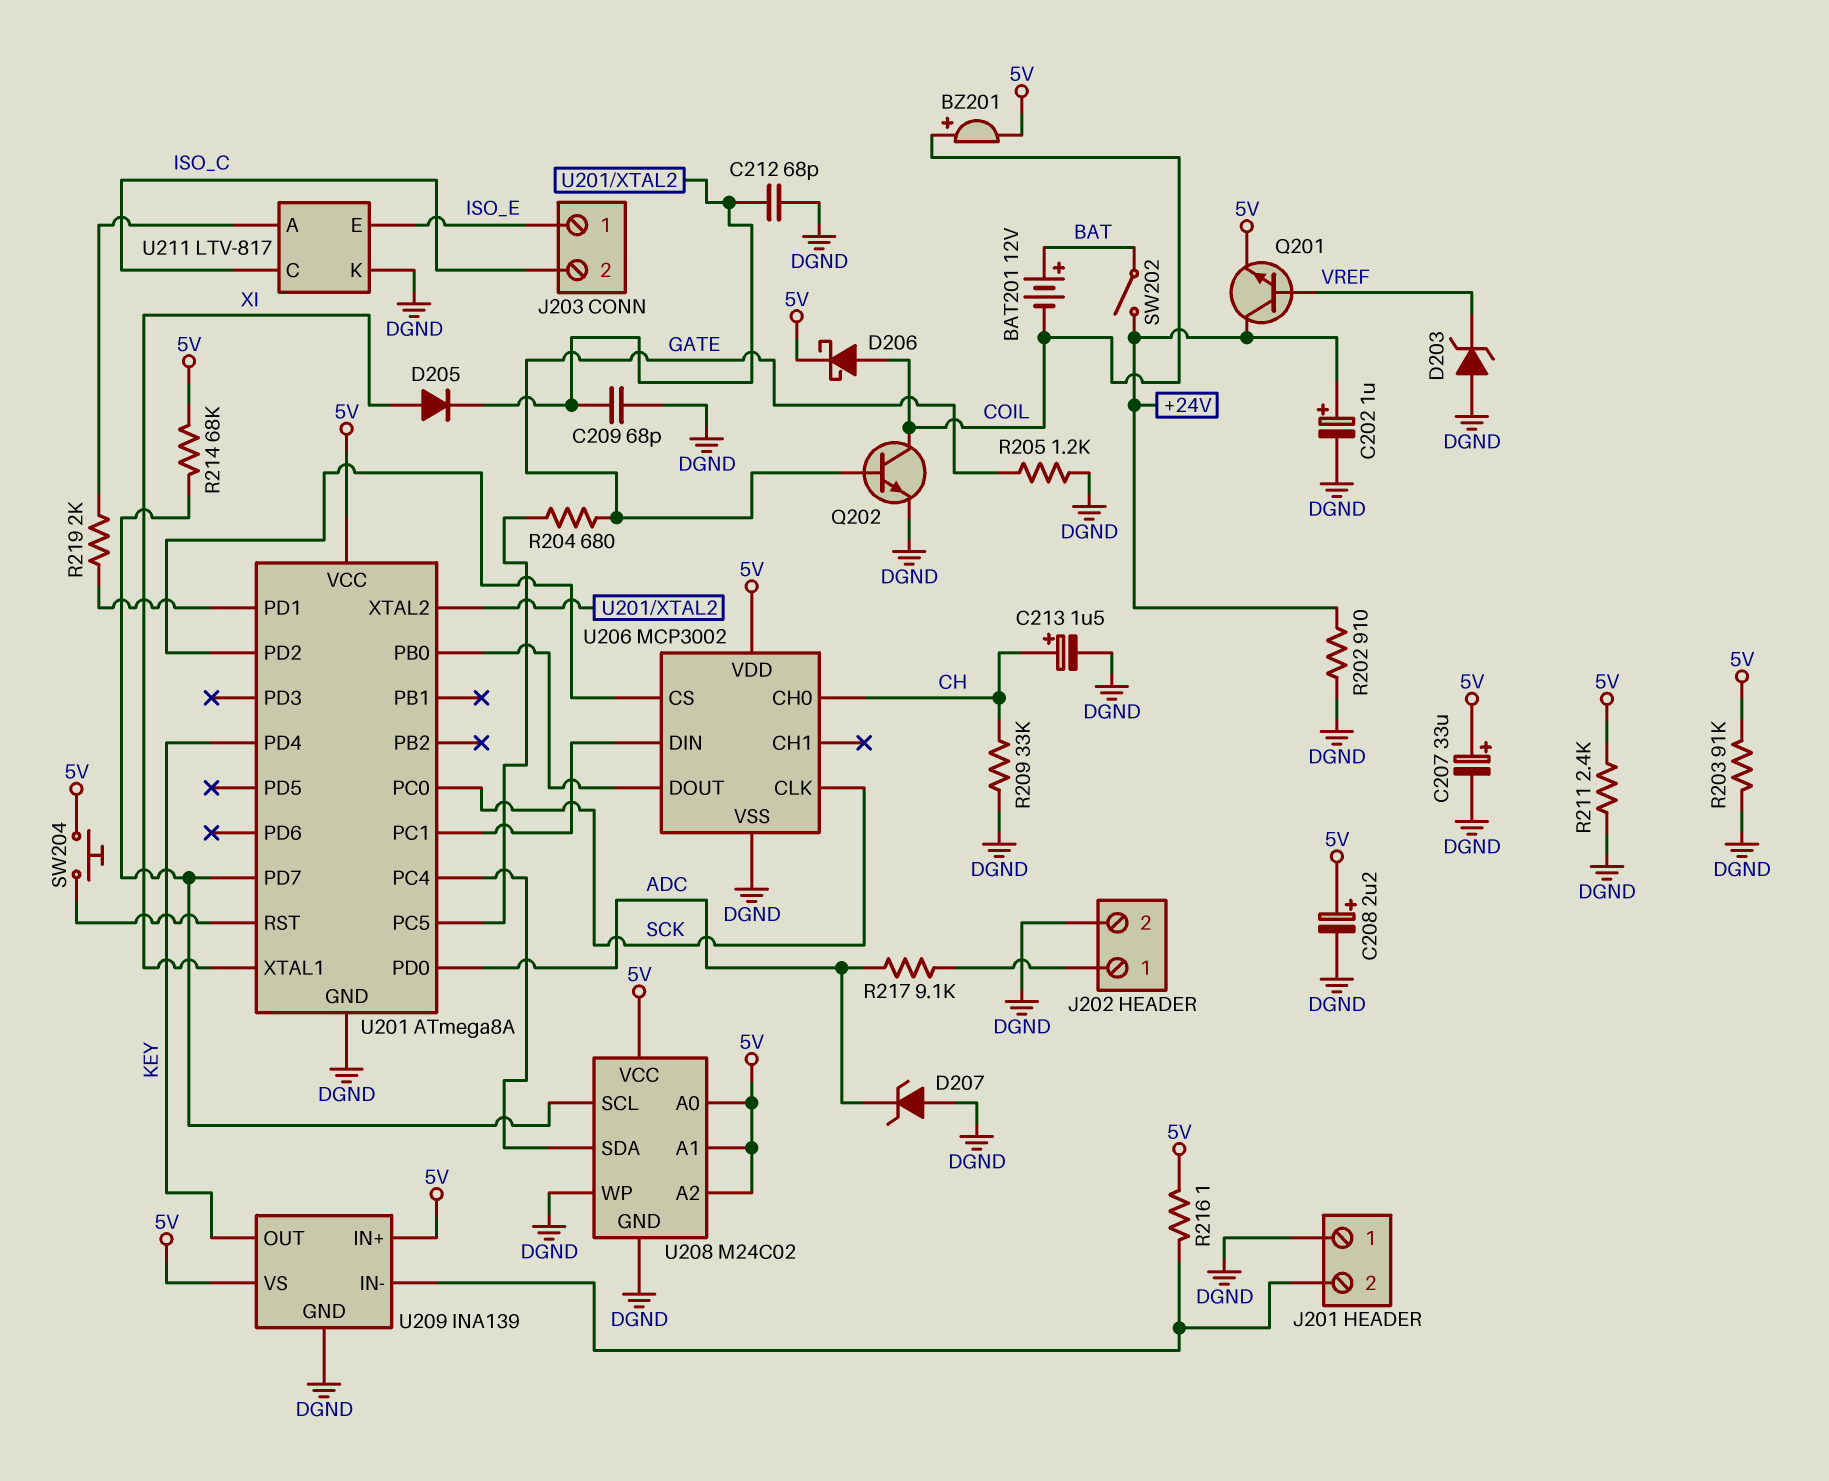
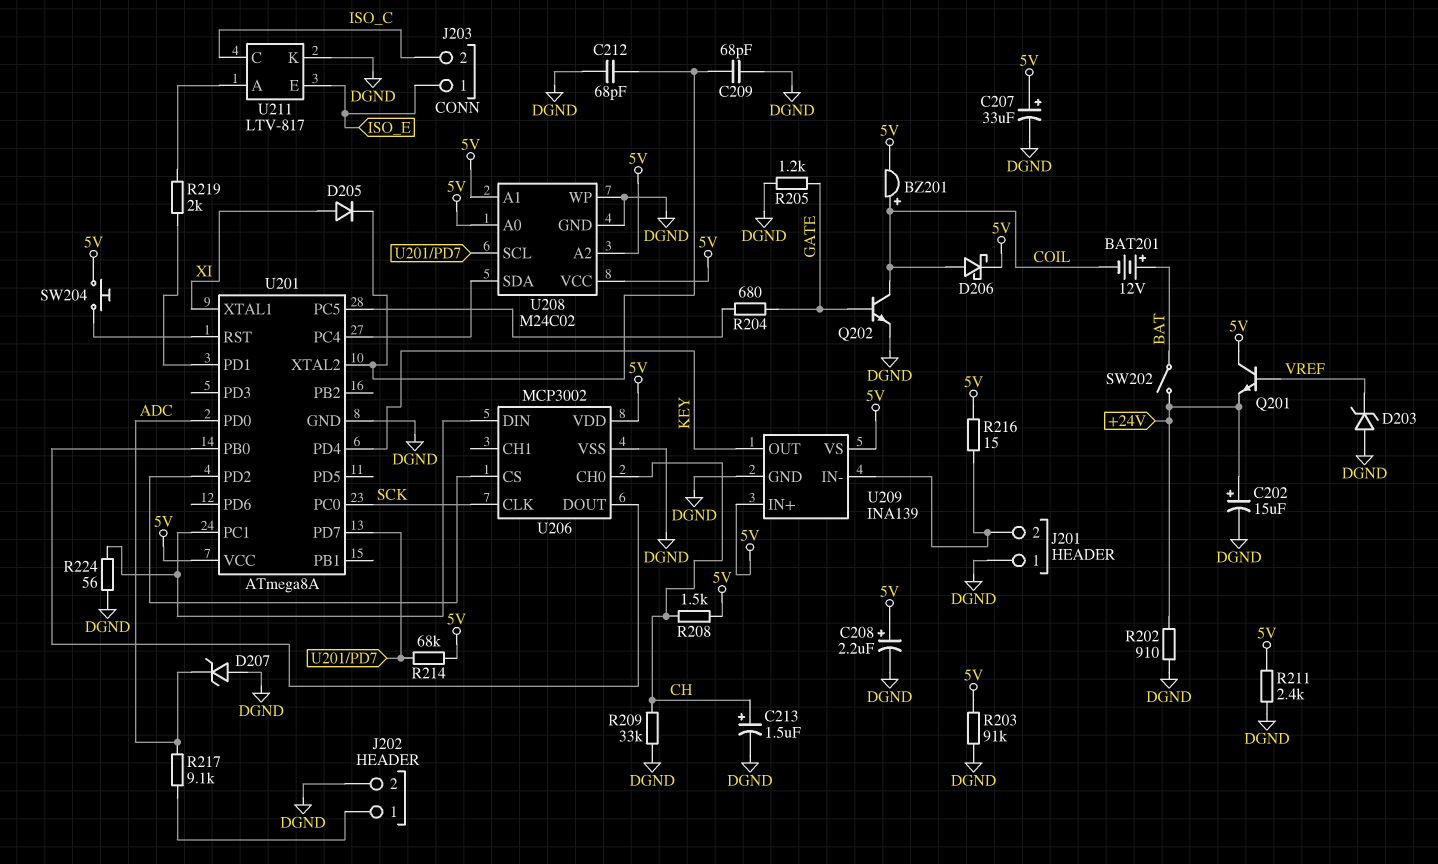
C202: 1uF (plus +24V, minus DGND) -> 15uF (plus +24V, minus DGND)
Q201: NPN (B VREF, C +24V, E 5V) -> NPN (B VREF, C 5V, E +24V)
R208: none -> 1.5k (5V, CH)
R216: 1 (5V, J201/2) -> 15 (5V, J201/2)
R224: none -> 56 (DGND, U201/PC1)

